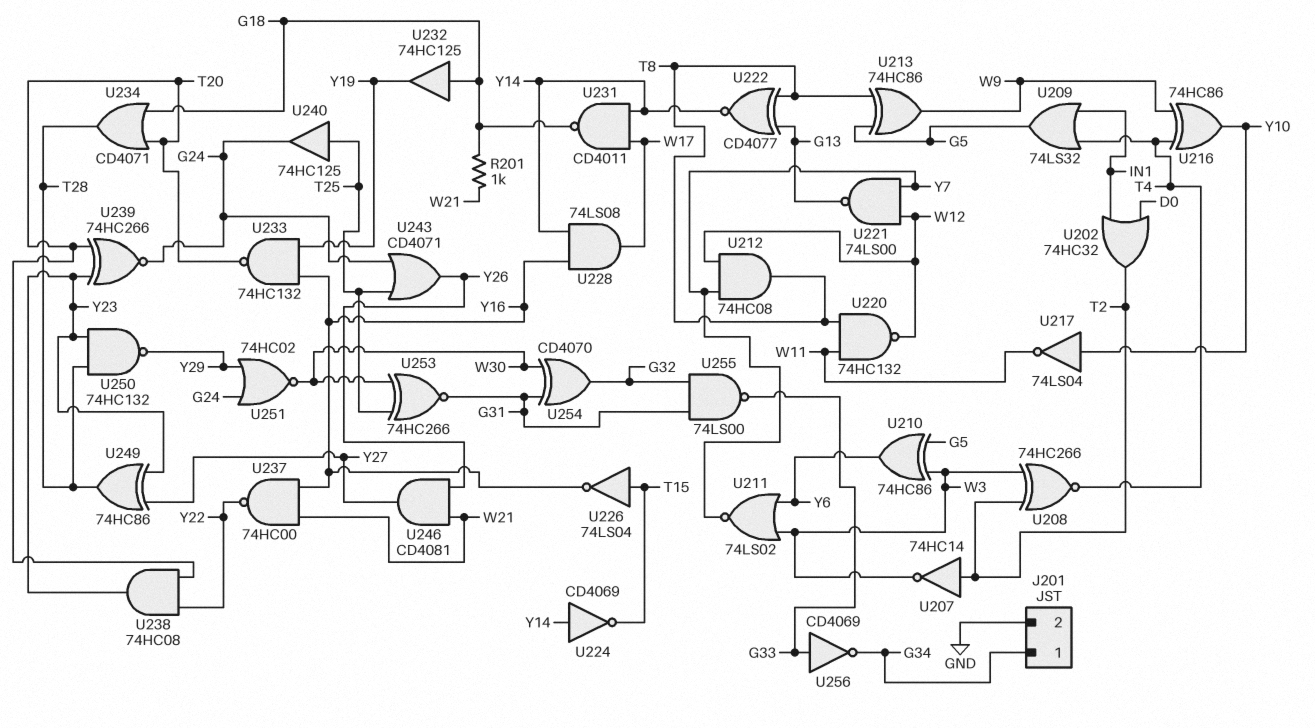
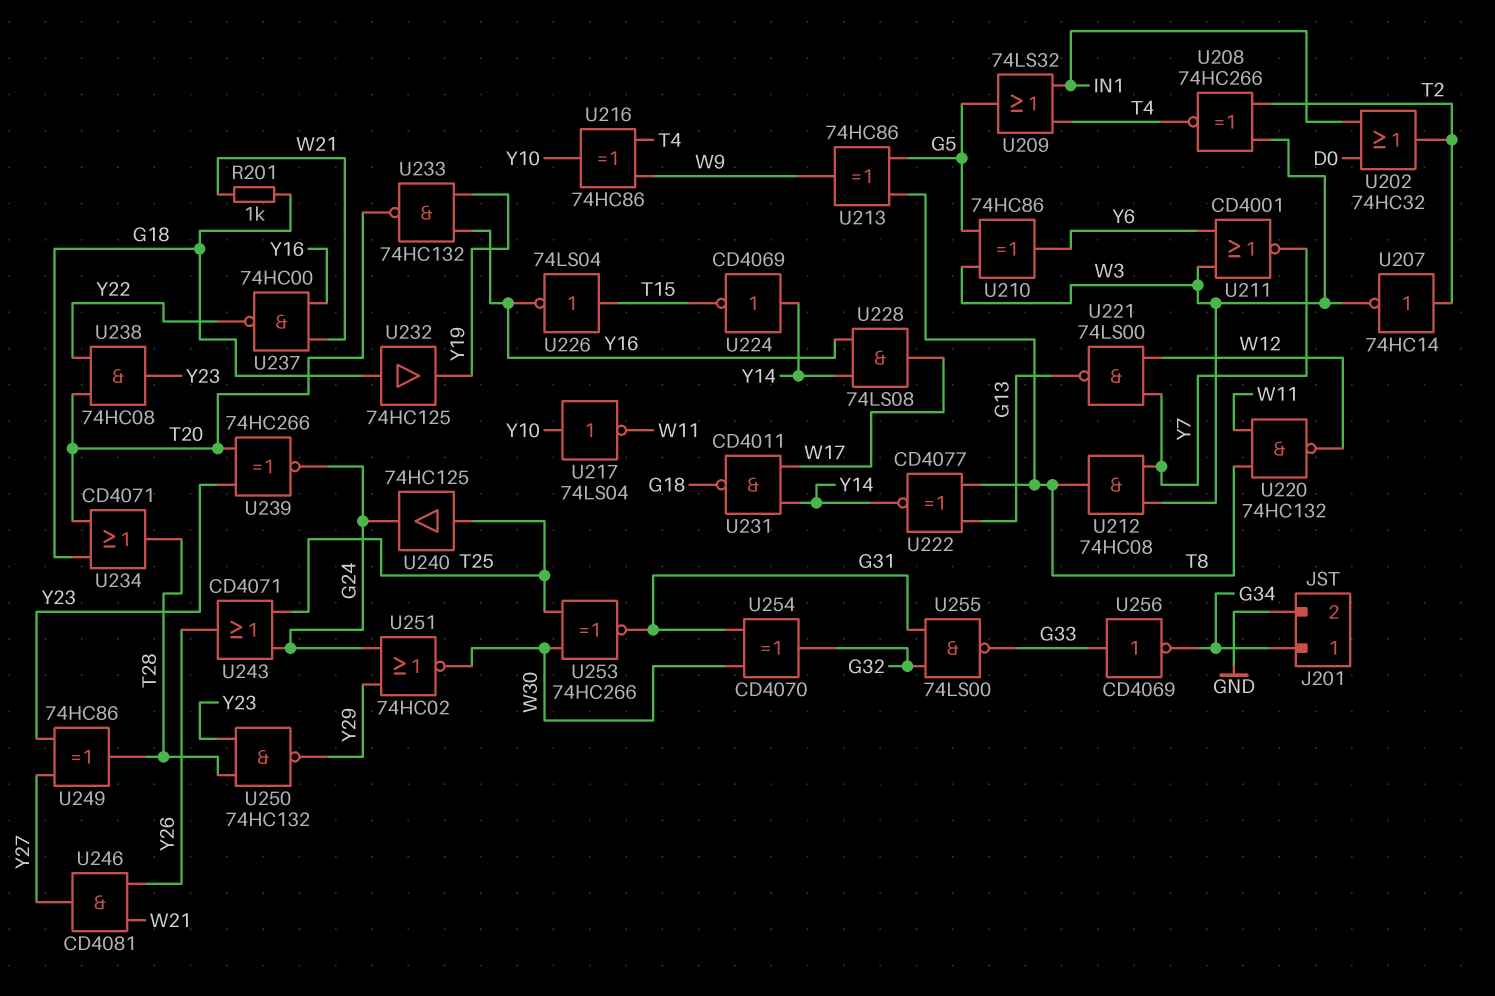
U211: NOR 74LS02 (in W3, in Y6, out Y7) -> NOR CD4001 (in W3, in Y6, out Y7)
U212: AND 74HC08 (in W12, in Y7, out T8) -> AND 74HC08 (in W3, in Y7, out T8)

